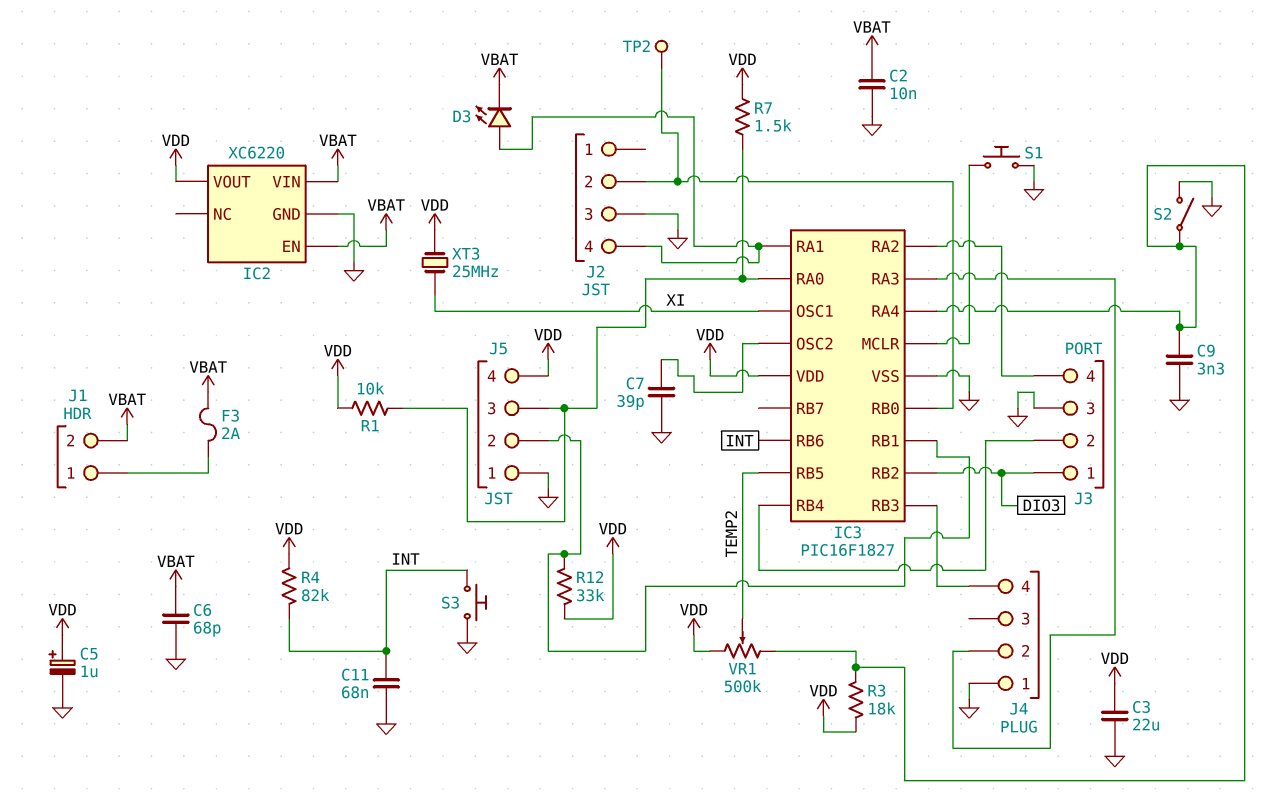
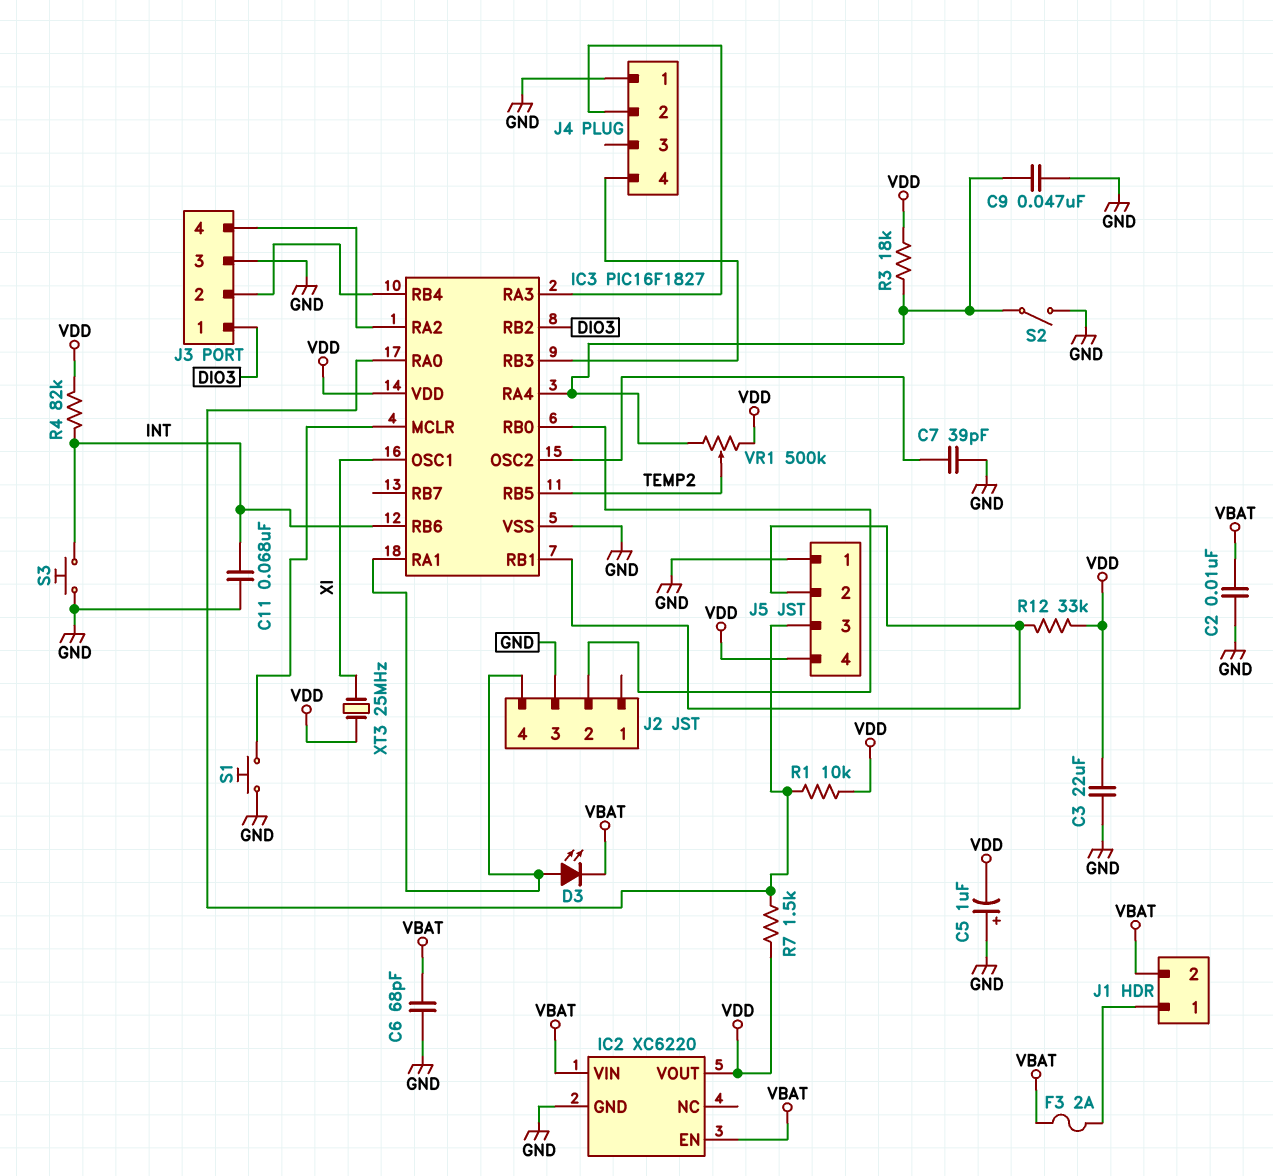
C5: 1uF (plus VDD, minus GND) -> 1uF (plus GND, minus VDD)
C9: 3.3nF (GND, IC3/RA4) -> 47nF (GND, IC3/RA4)
TP2: test point (IC3/RB0) -> none

